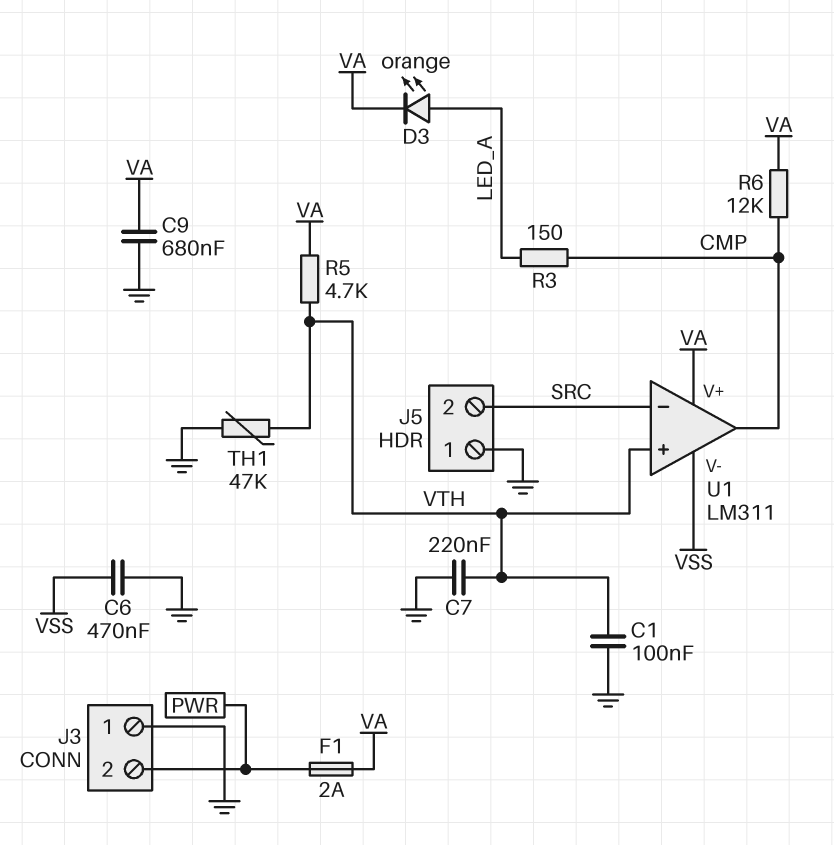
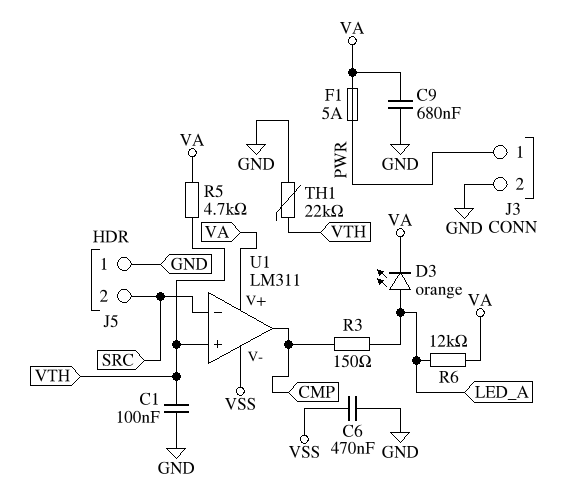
C7: 220nF (GND, VTH) -> none
F1: 2A (PWR, VA) -> 5A (PWR, VA)
J3 pin 1: GND -> PWR
J3 pin 2: PWR -> GND
R6: 12k (CMP, VA) -> 12k (LED_A, VA)
TH1: 47k (GND, VTH) -> 22k (GND, VTH)

